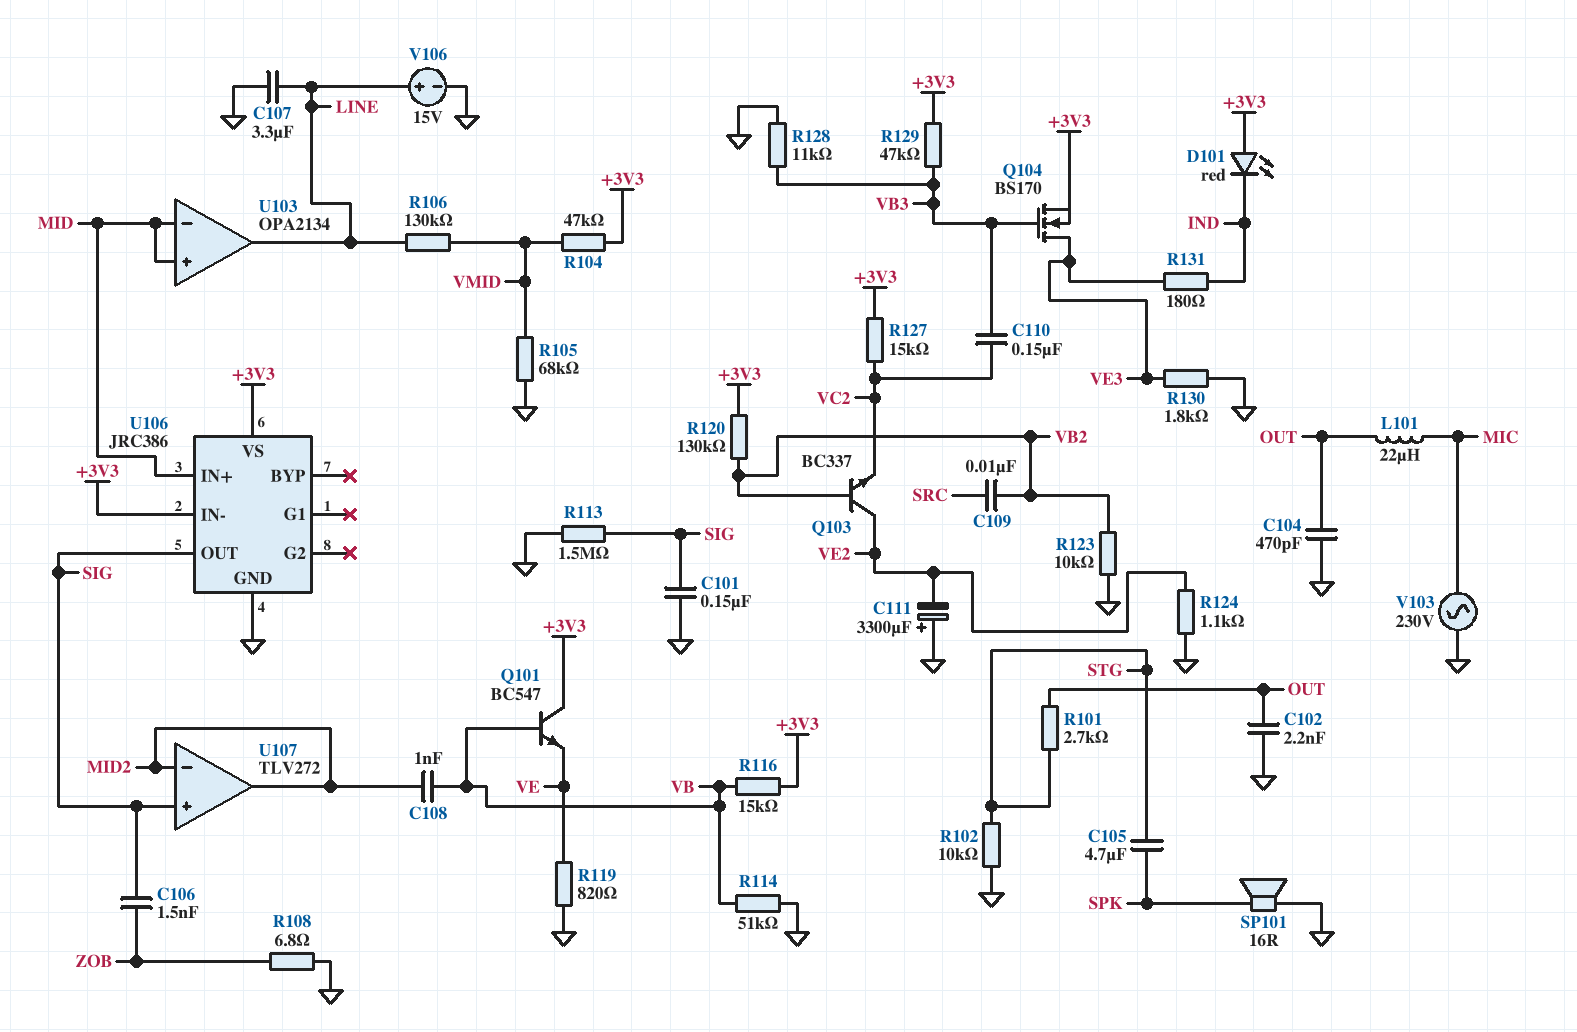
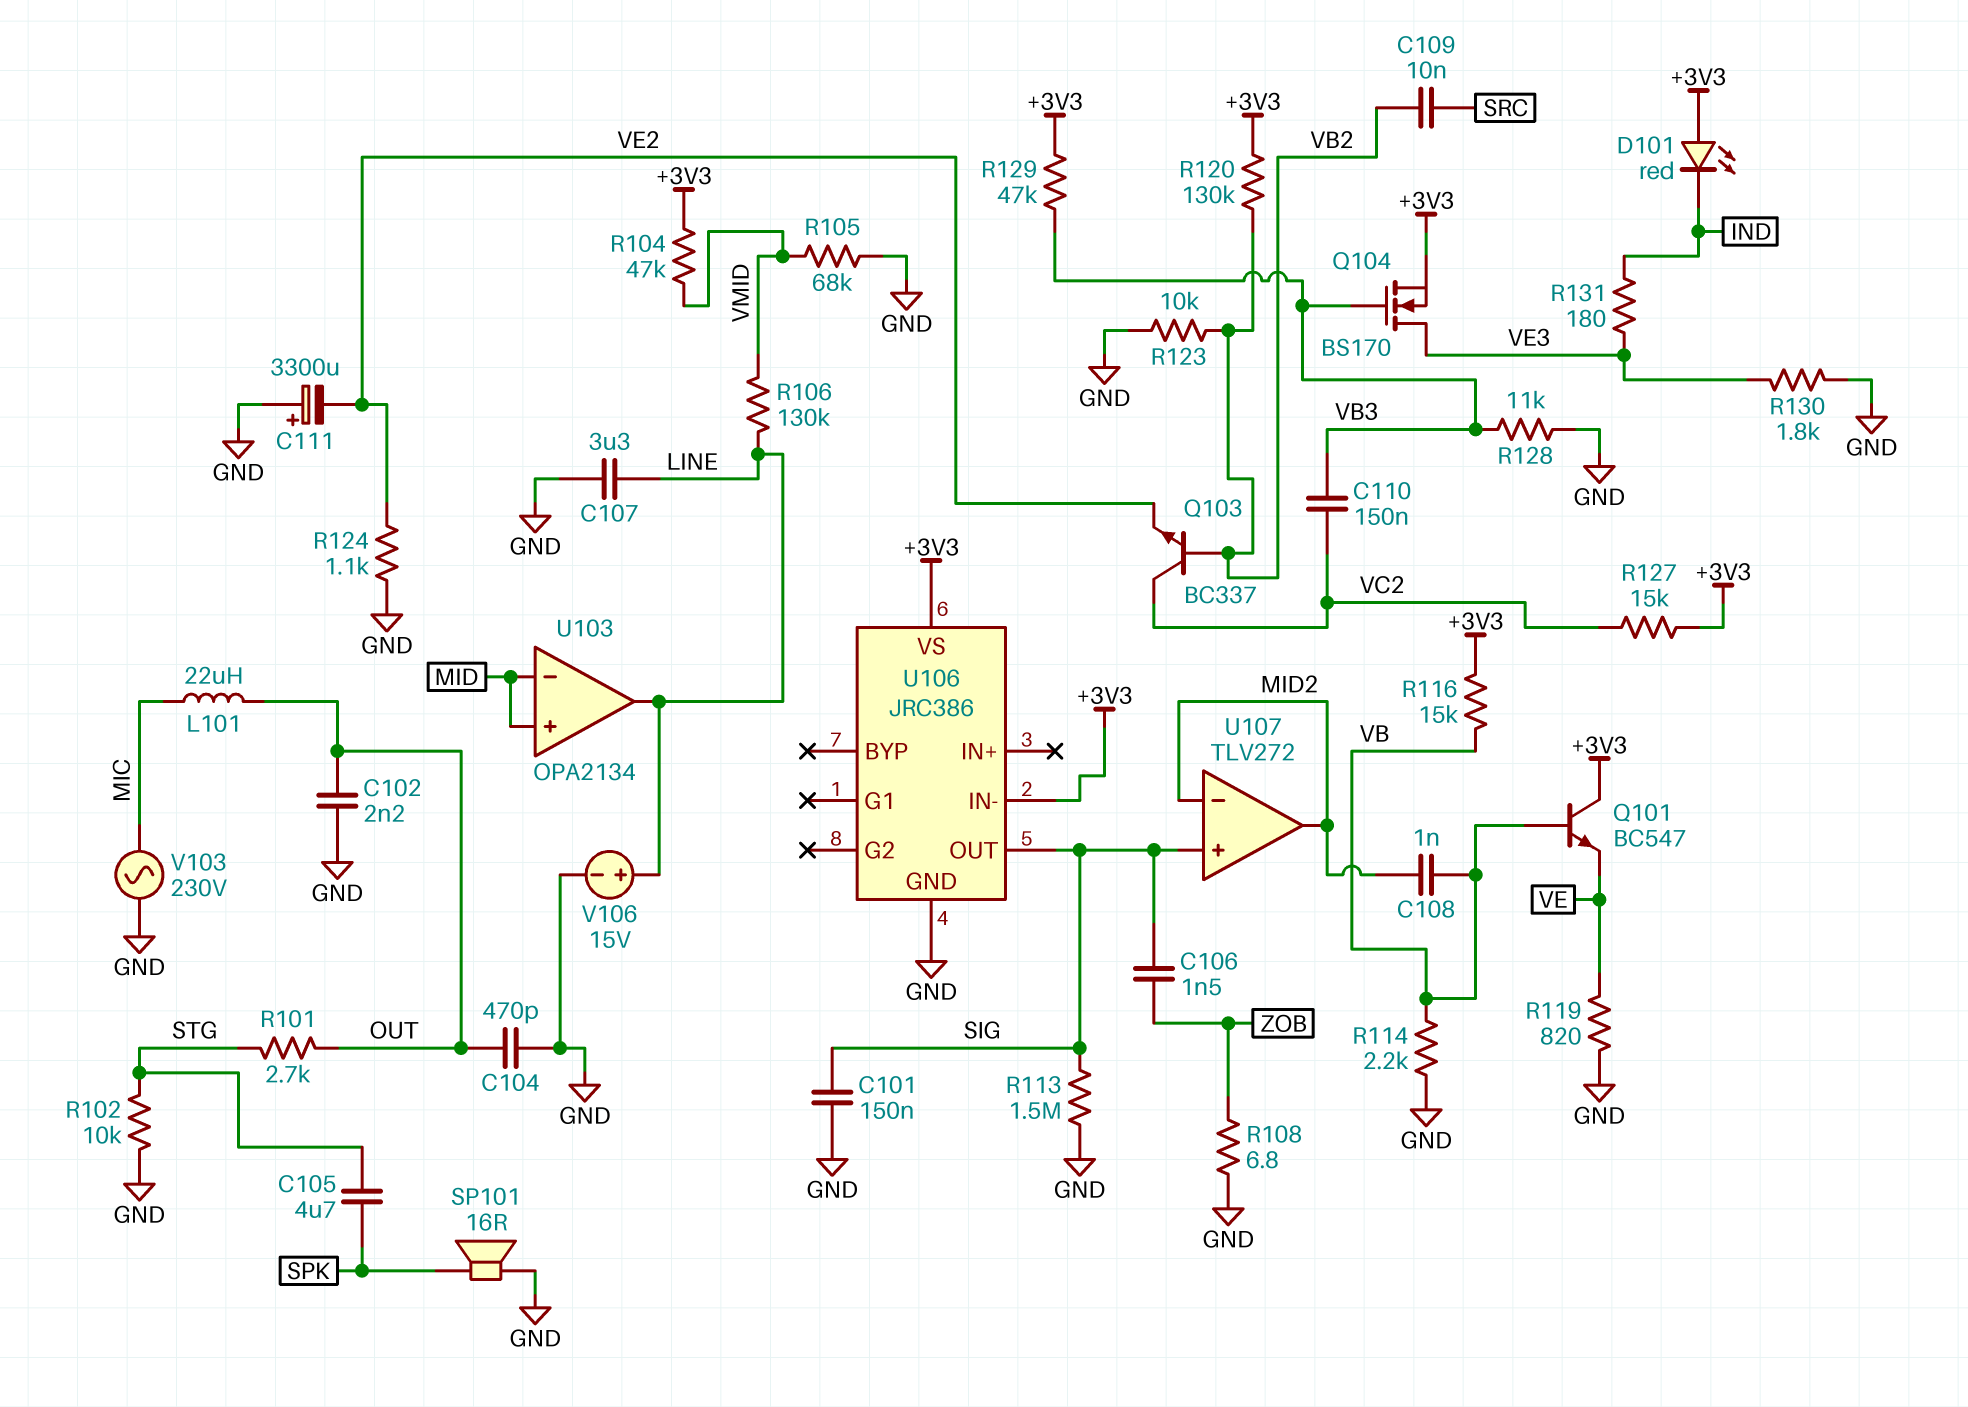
Q103: NPN BC337 (B VB2, C VE2, E VC2) -> NPN BC337 (B VB2, C VC2, E VE2)
R114: 51k (GND, VB) -> 2.2k (GND, VB)
U106 pin IN+: MID -> none

